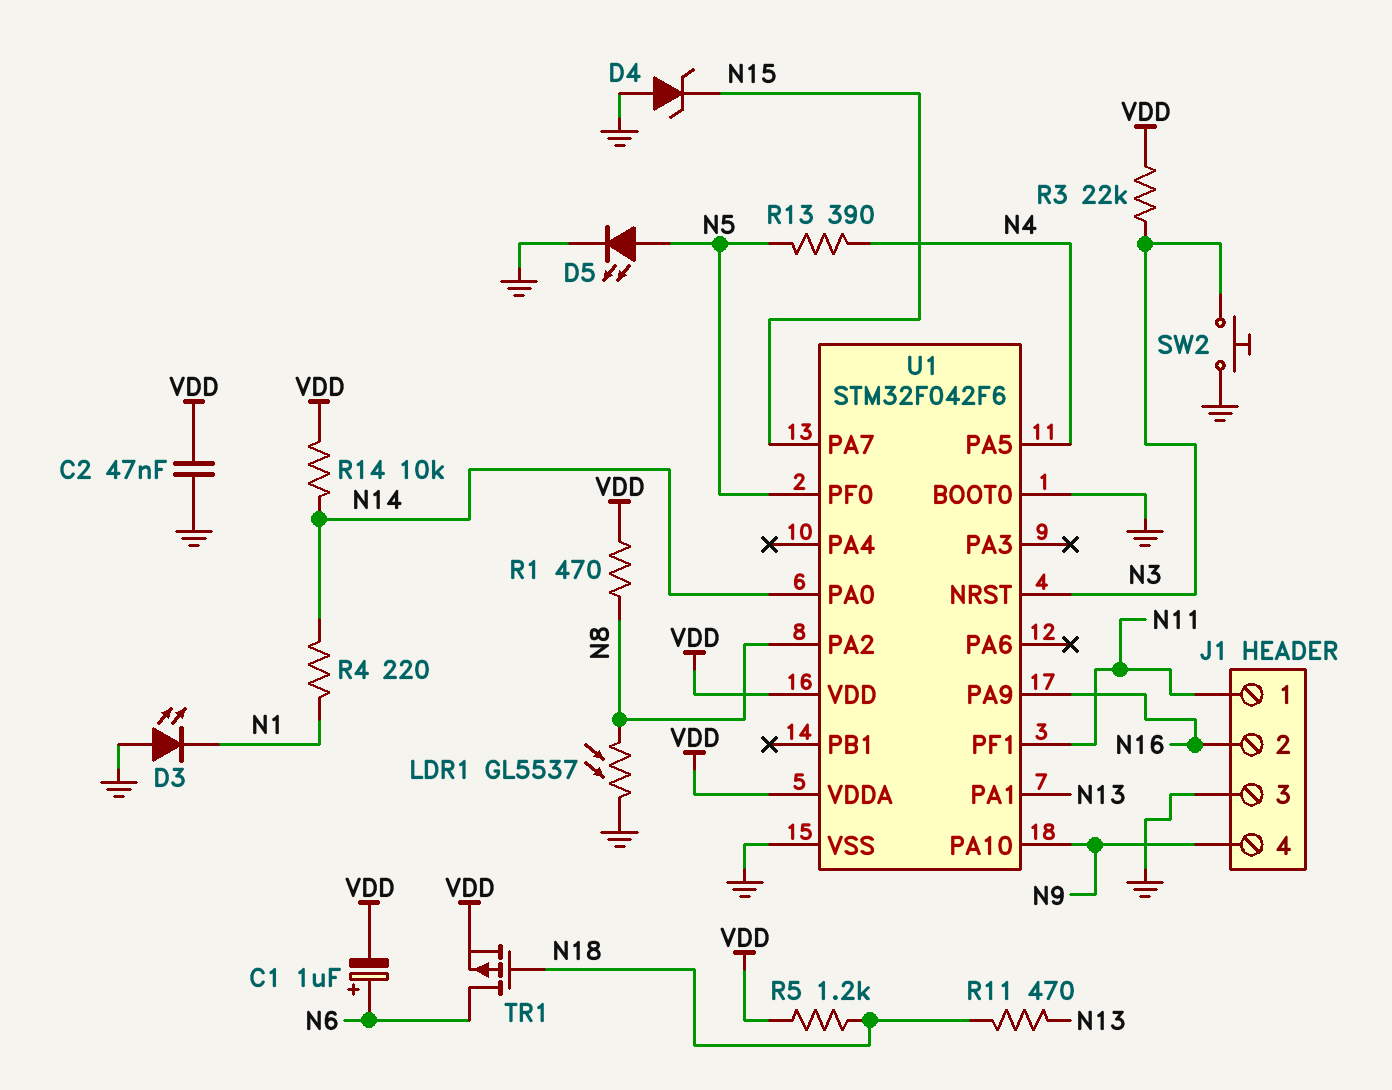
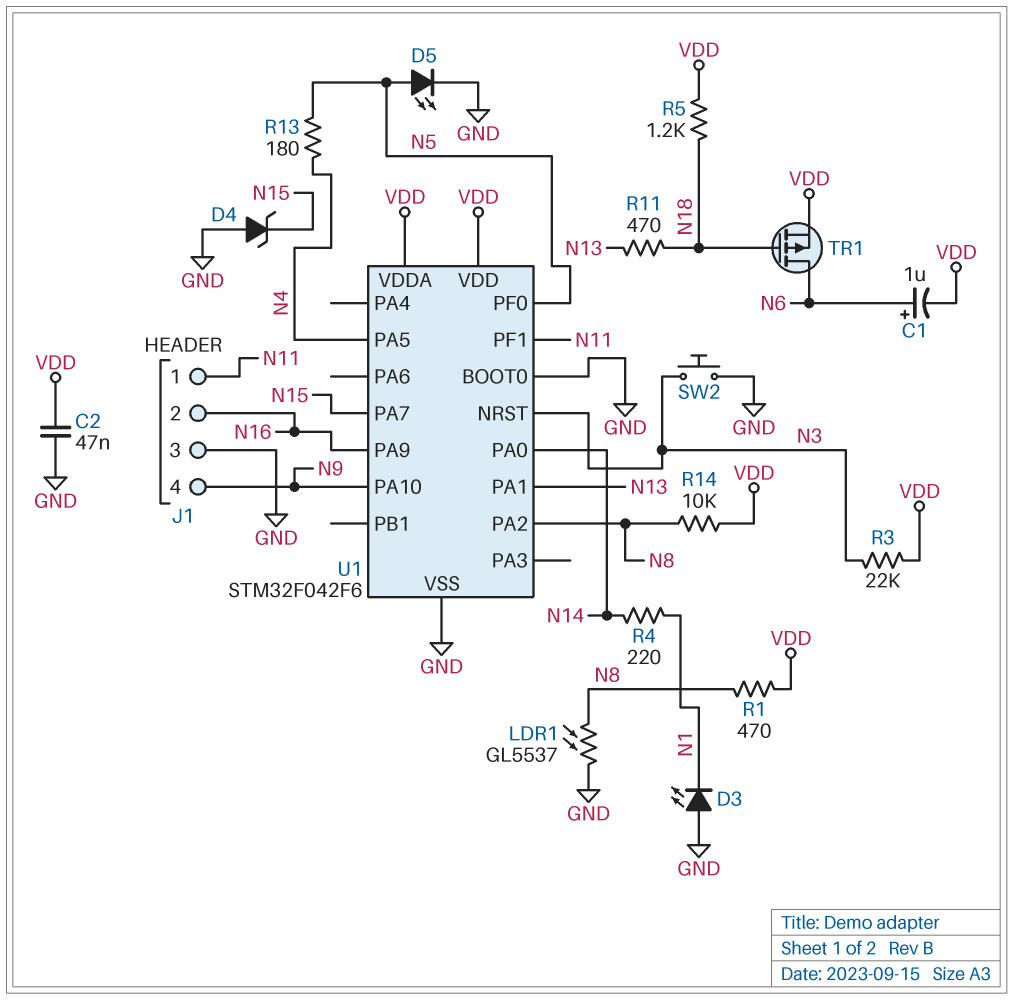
R13: 390 (N4, N5) -> 180 (N4, N5)
R14: 10k (N14, VDD) -> 10k (N8, VDD)

